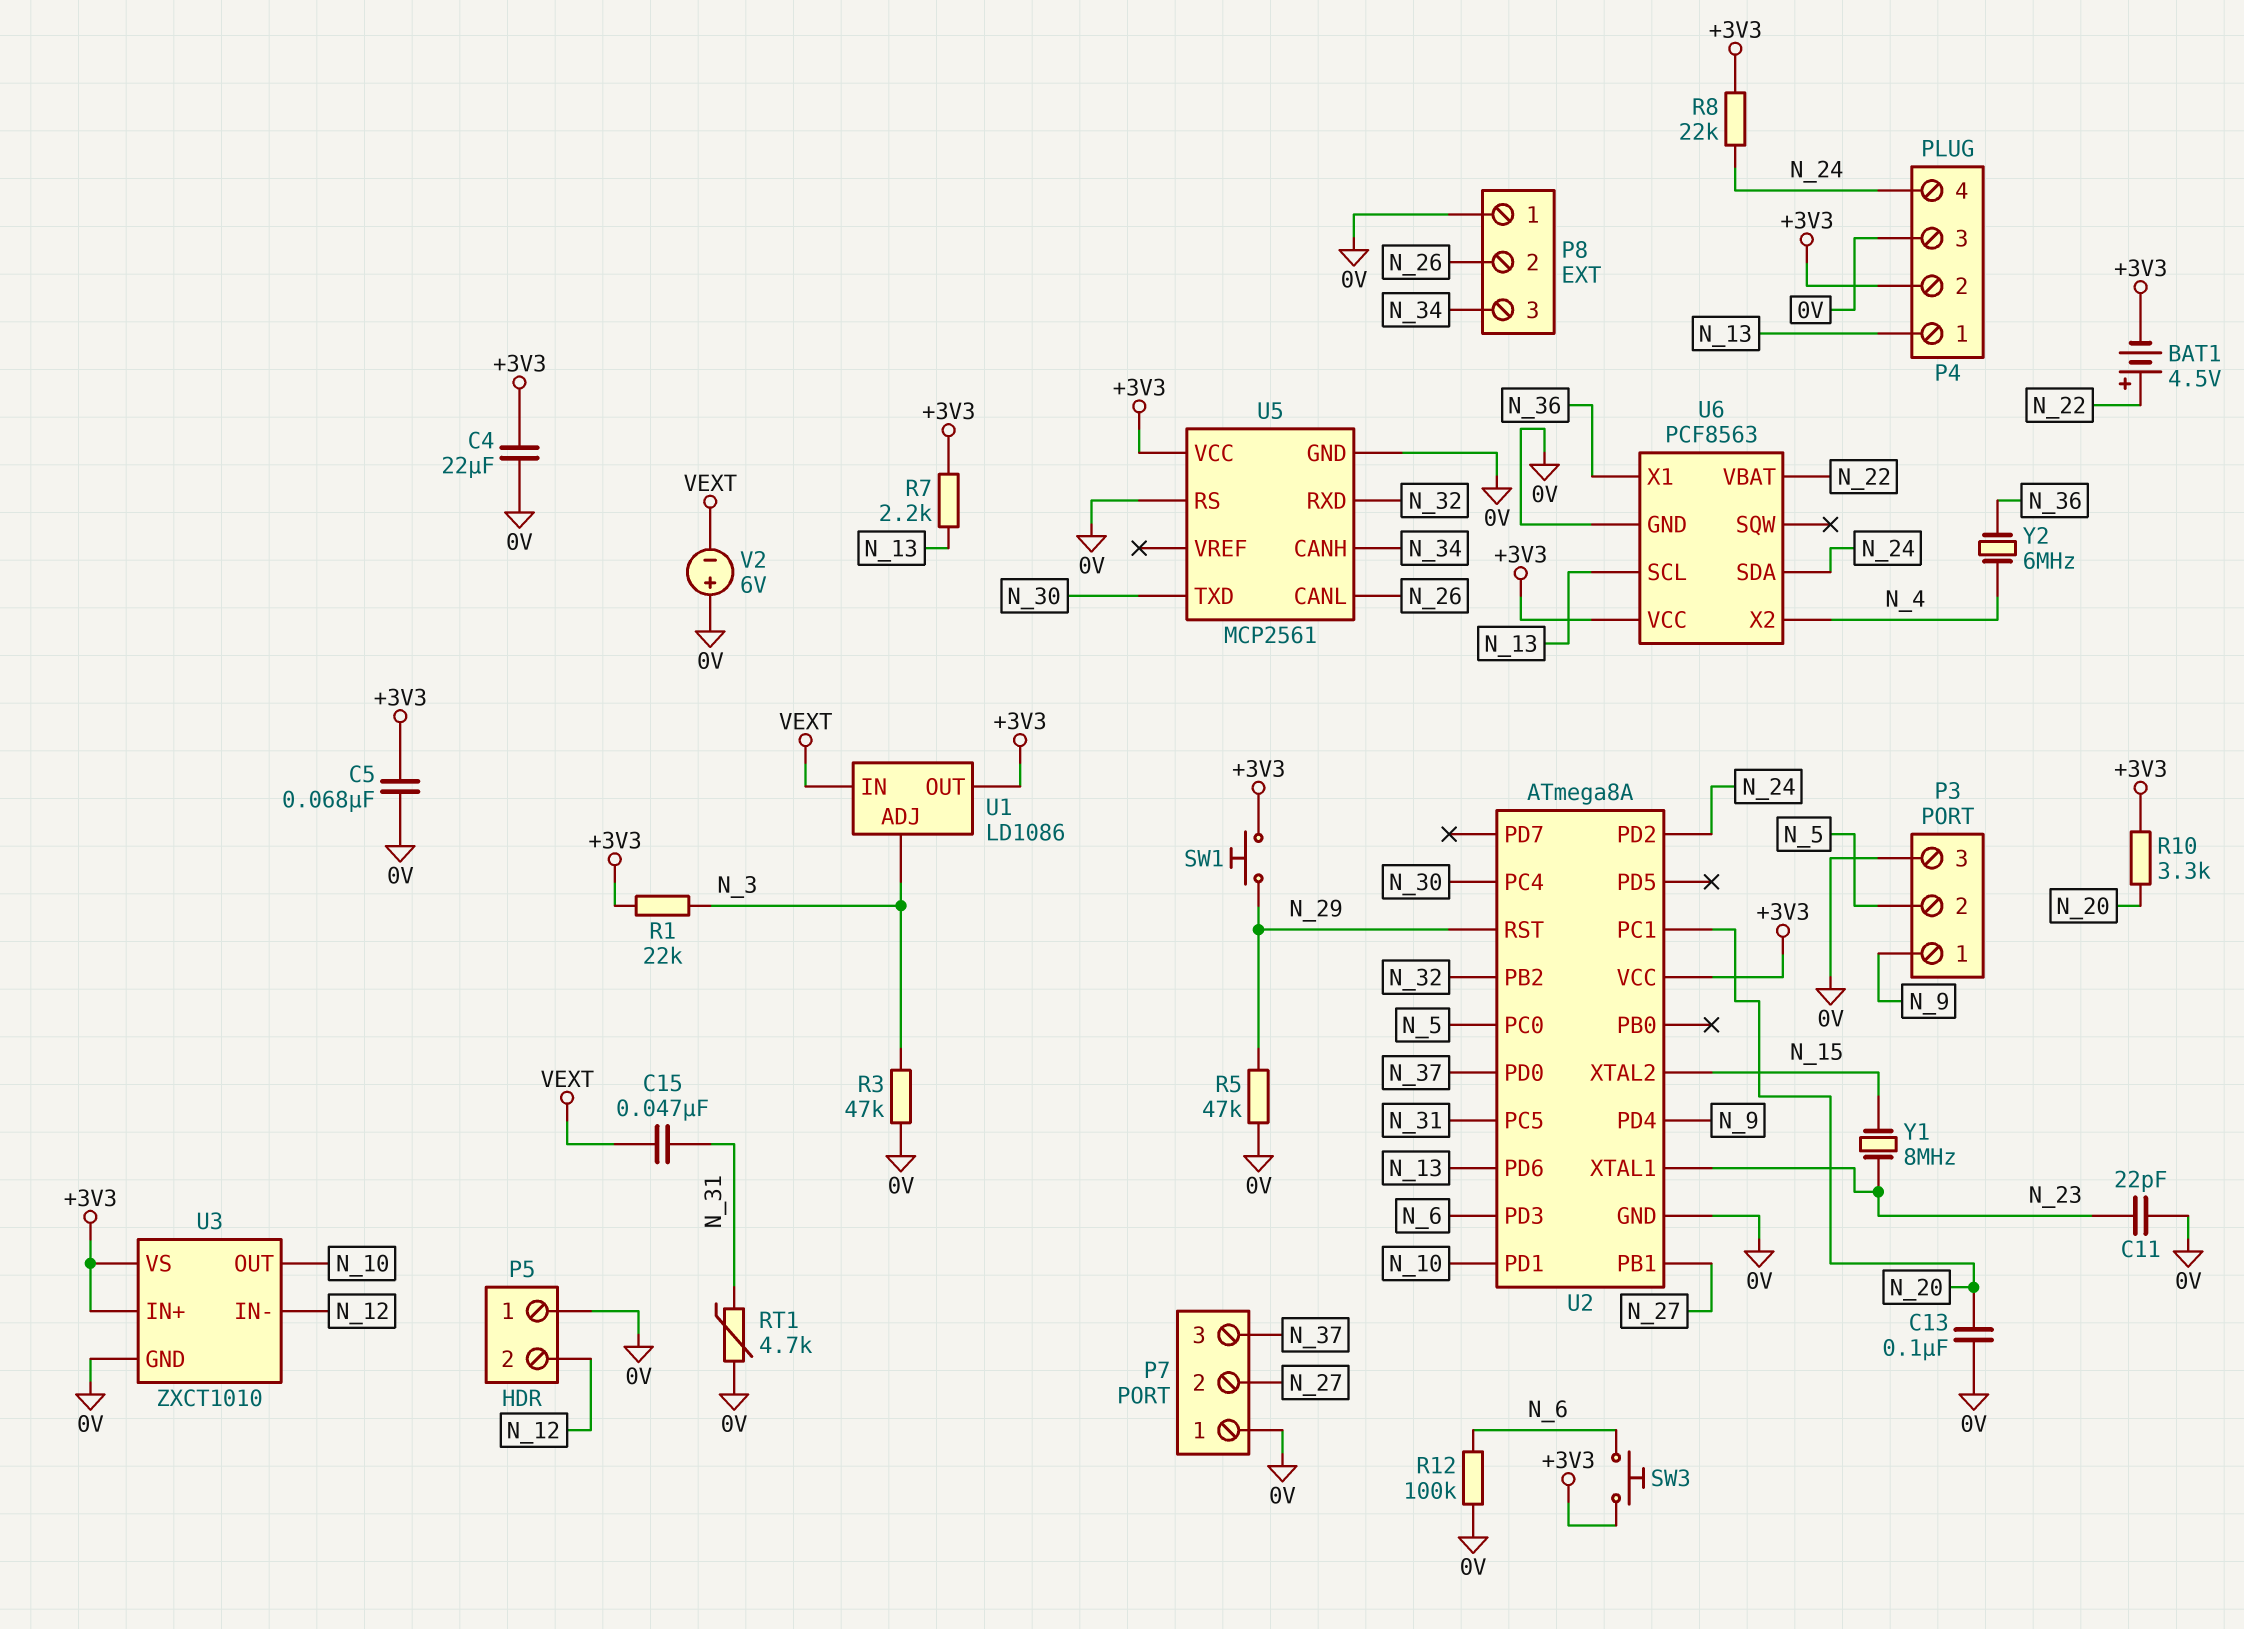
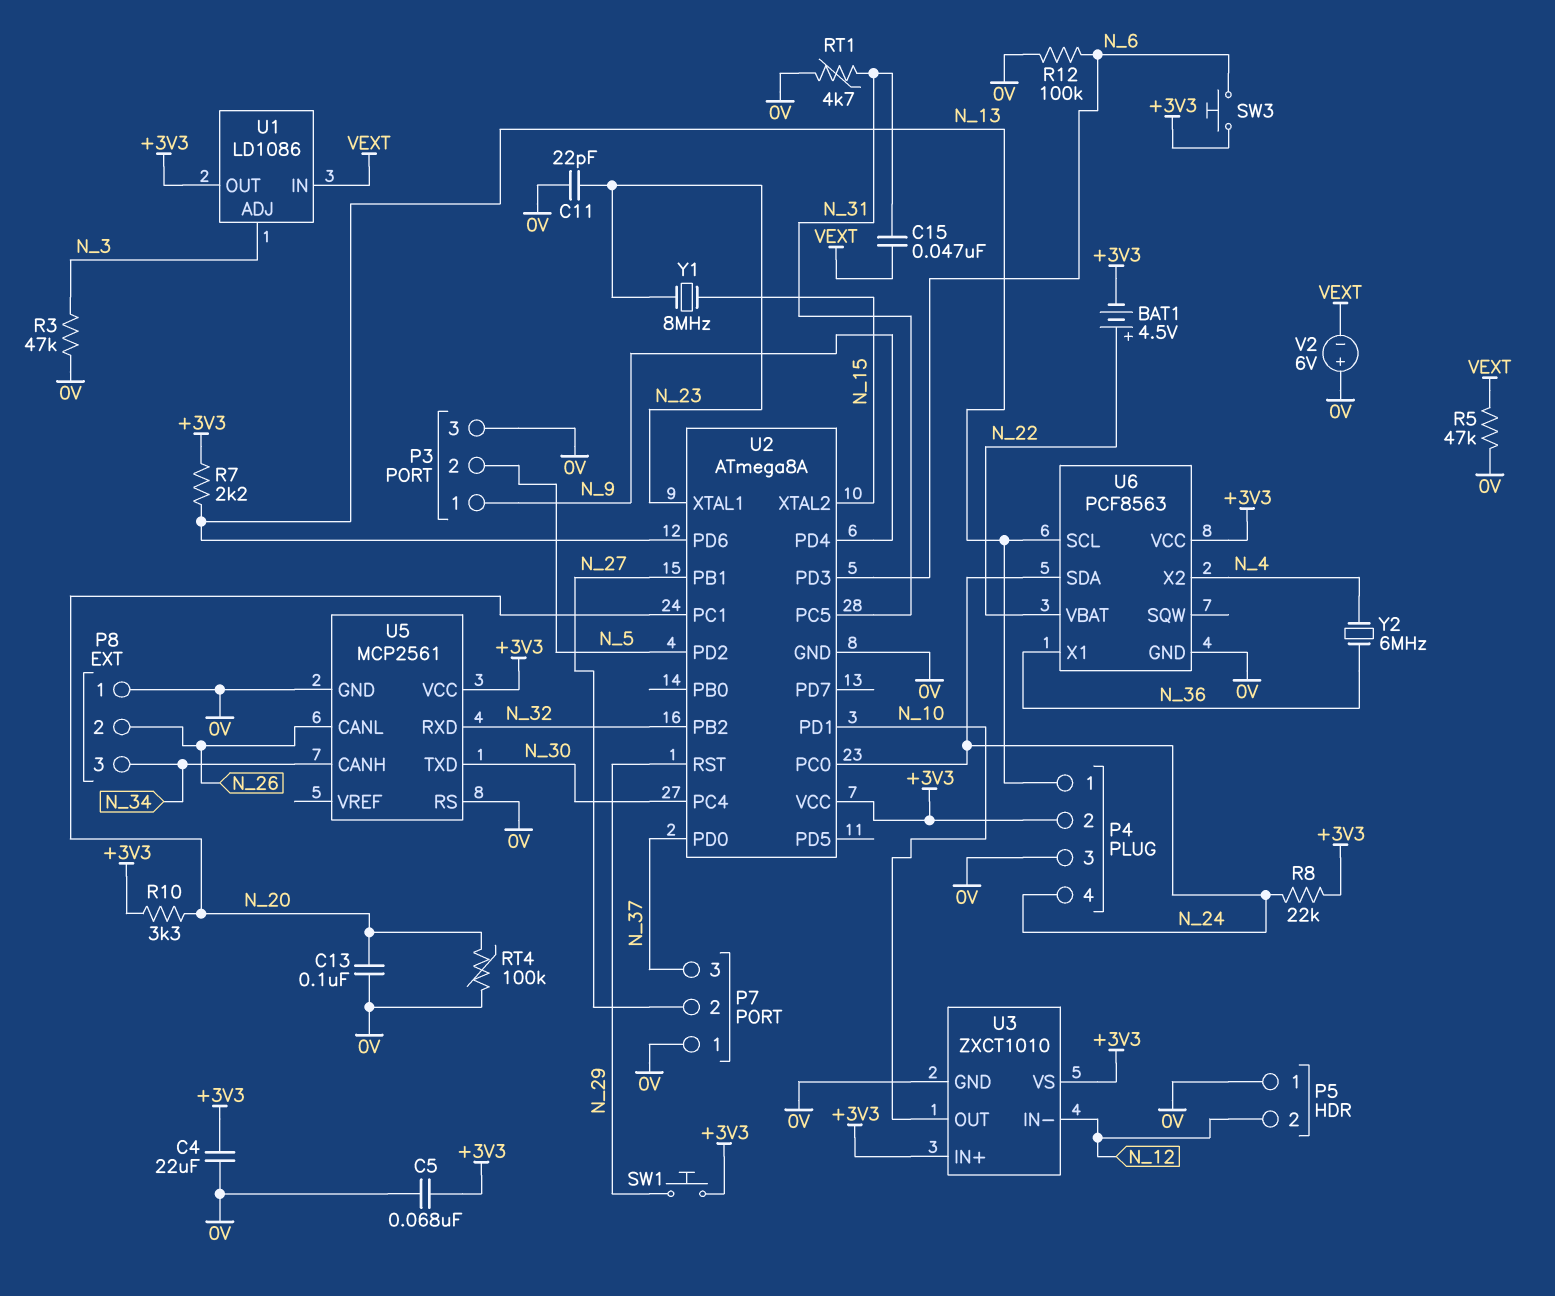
R1: 22k (+3V3, N_3) -> none
R5: 47k (0V, N_29) -> 47k (0V, VEXT)
RT4: none -> 100k (0V, N_20)
U2 pin PC0: N_5 -> N_24
U2 pin PD2: N_24 -> N_5

